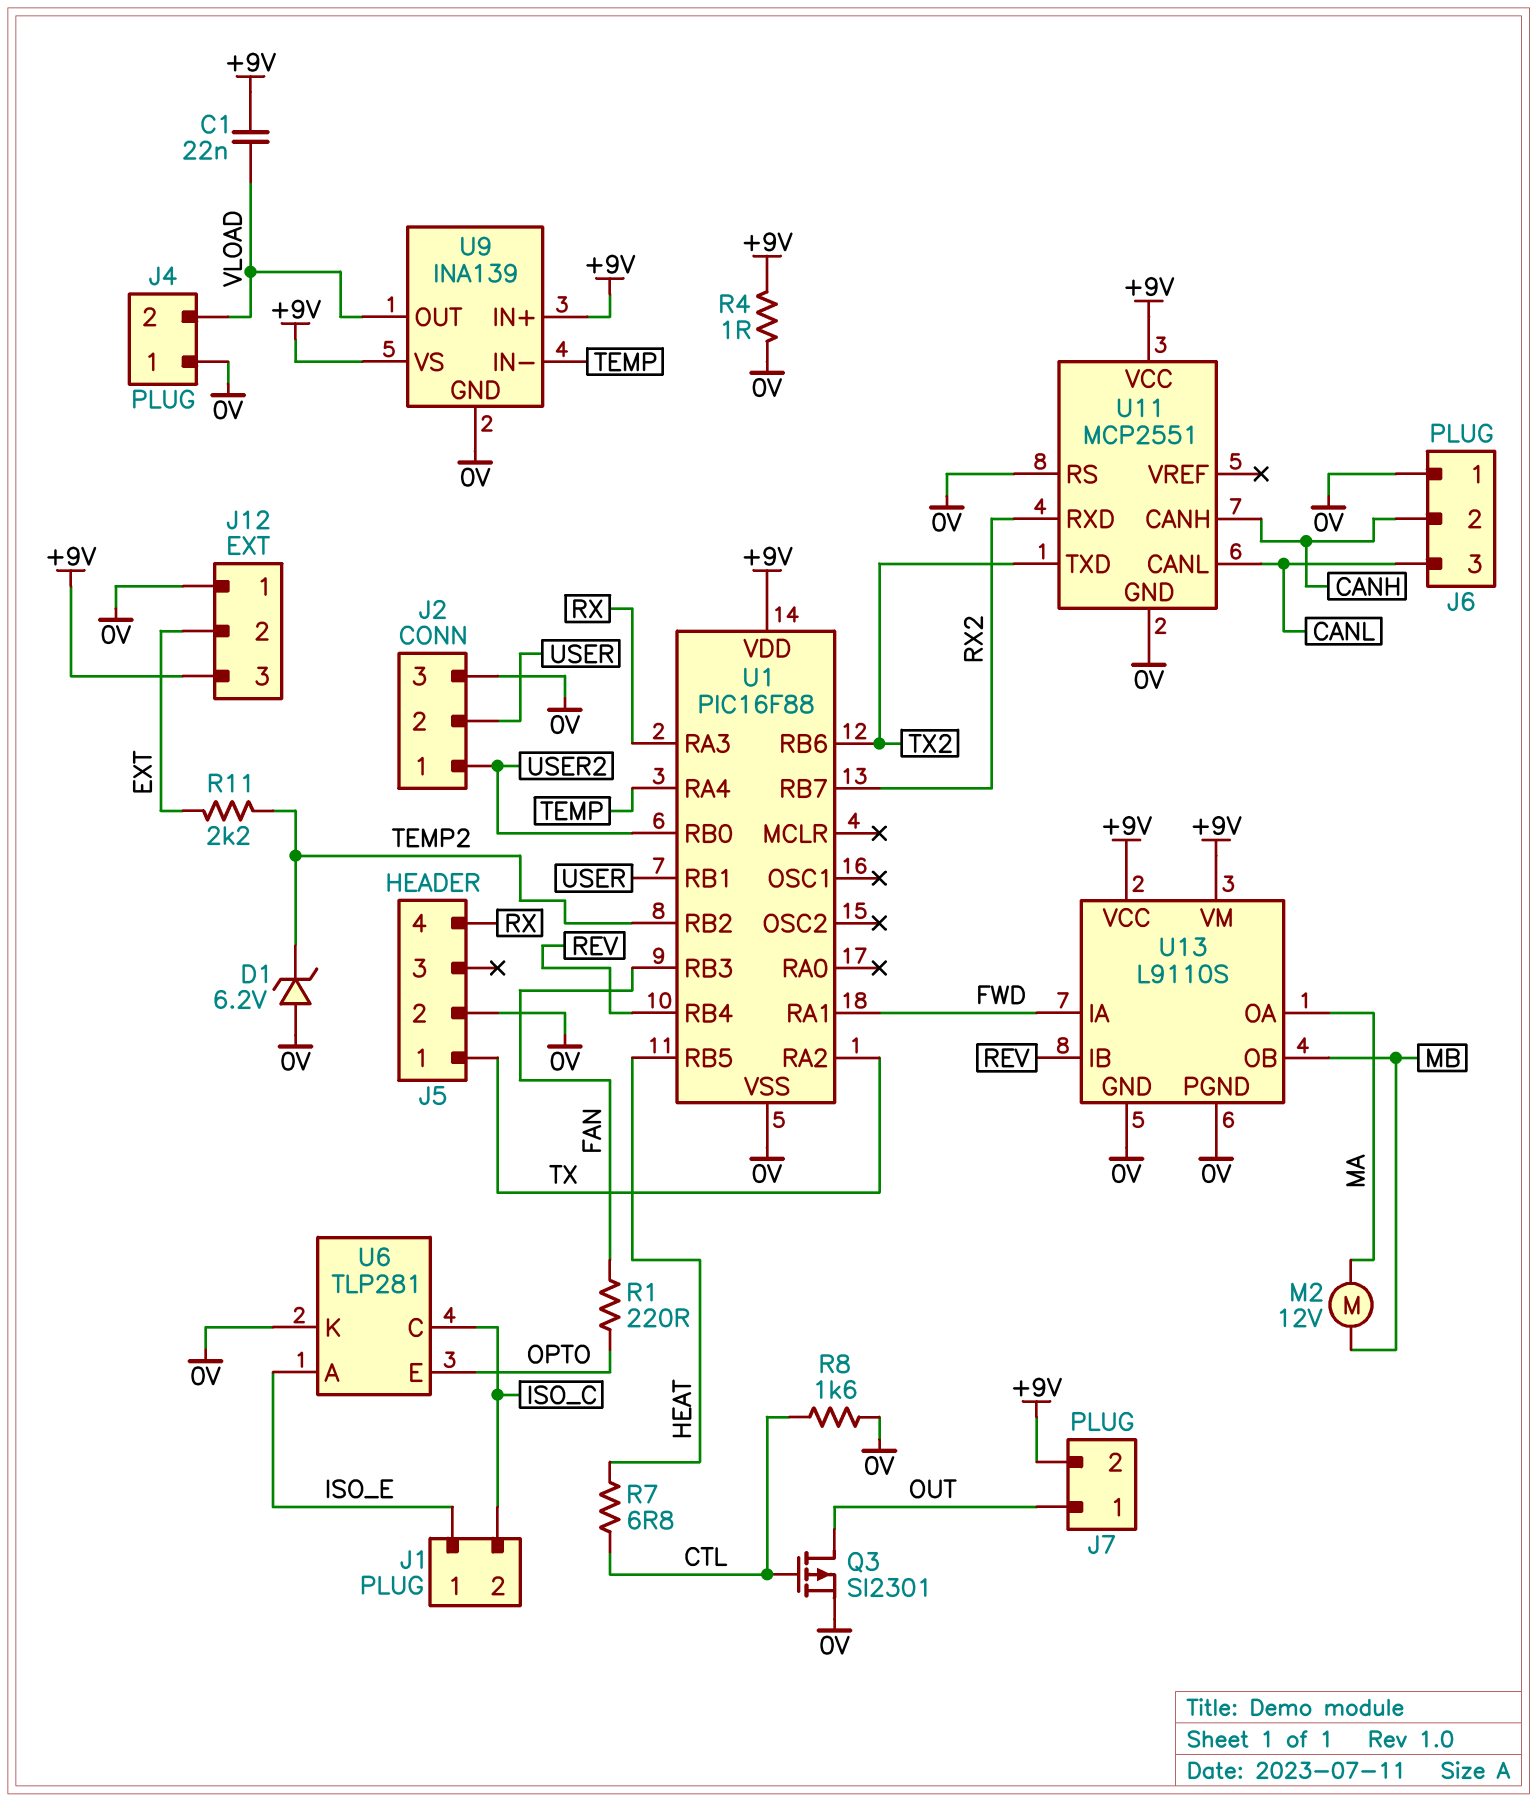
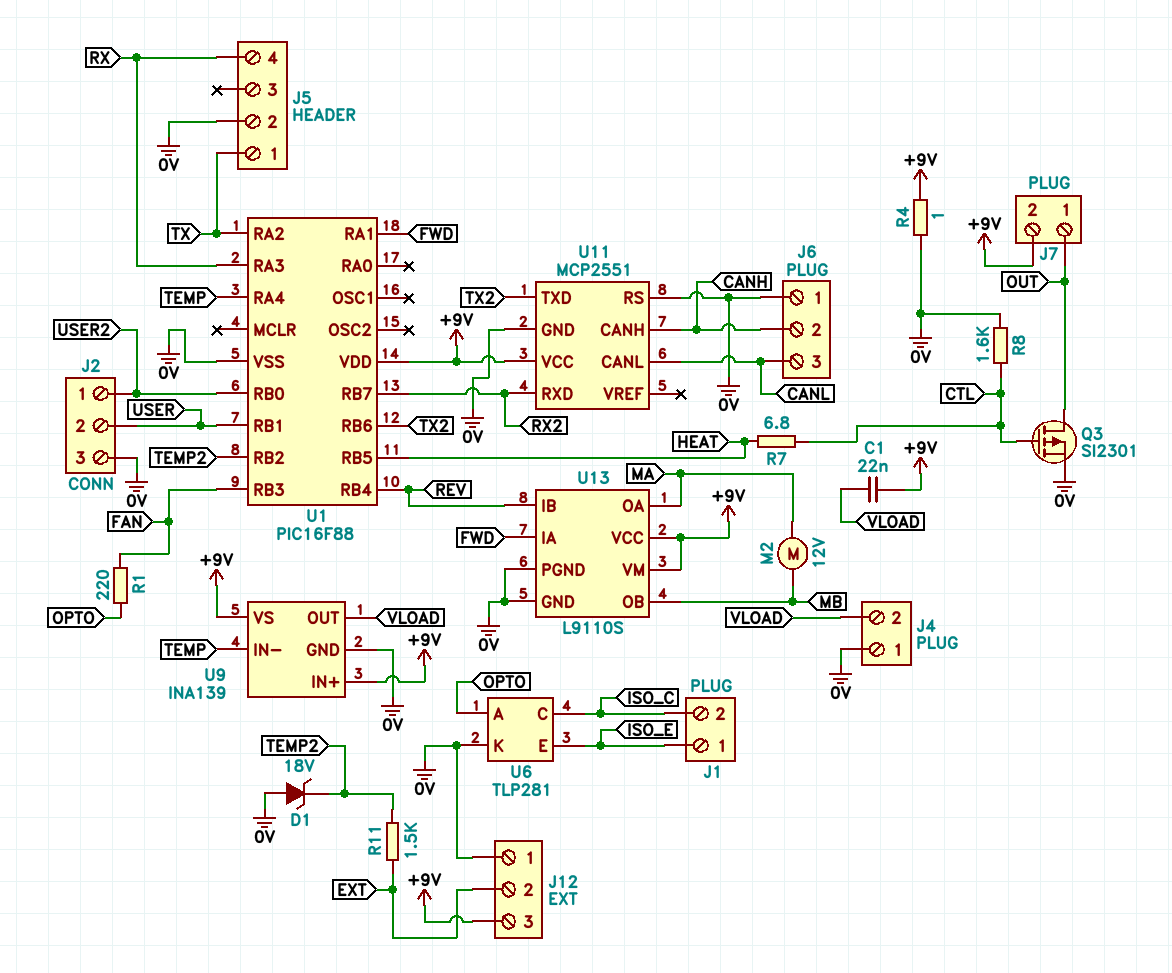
D1: zener 6.2V (A 0V, K TEMP2) -> zener 18V (A 0V, K TEMP2)
R11: 2.2k (EXT, TEMP2) -> 1.5k (EXT, TEMP2)
U6 pin A: ISO_E -> OPTO
U6 pin E: OPTO -> ISO_E

